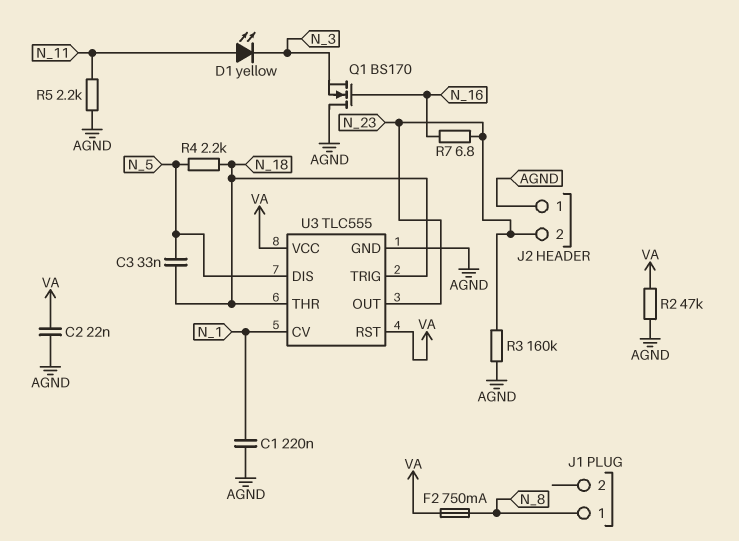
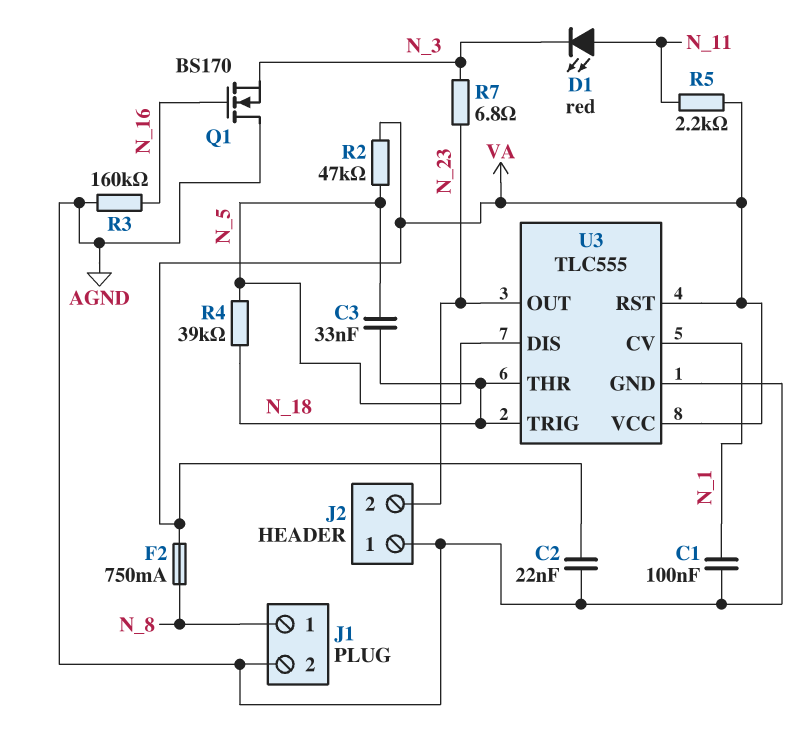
C1: 220nF (AGND, N_1) -> 100nF (AGND, N_1)
D1: LED yellow (A N_11, K N_3) -> LED red (A N_11, K N_3)
J1 pin 2: none -> AGND
R2: 47k (AGND, VA) -> 47k (N_5, VA)
R3: 160k (AGND, N_23) -> 160k (AGND, N_16)
R4: 2.2k (N_5, N_18) -> 39k (N_5, N_18)
R5: 2.2k (AGND, N_11) -> 2.2k (N_11, VA)
R7: 6.8 (N_16, N_23) -> 6.8 (N_3, N_23)

